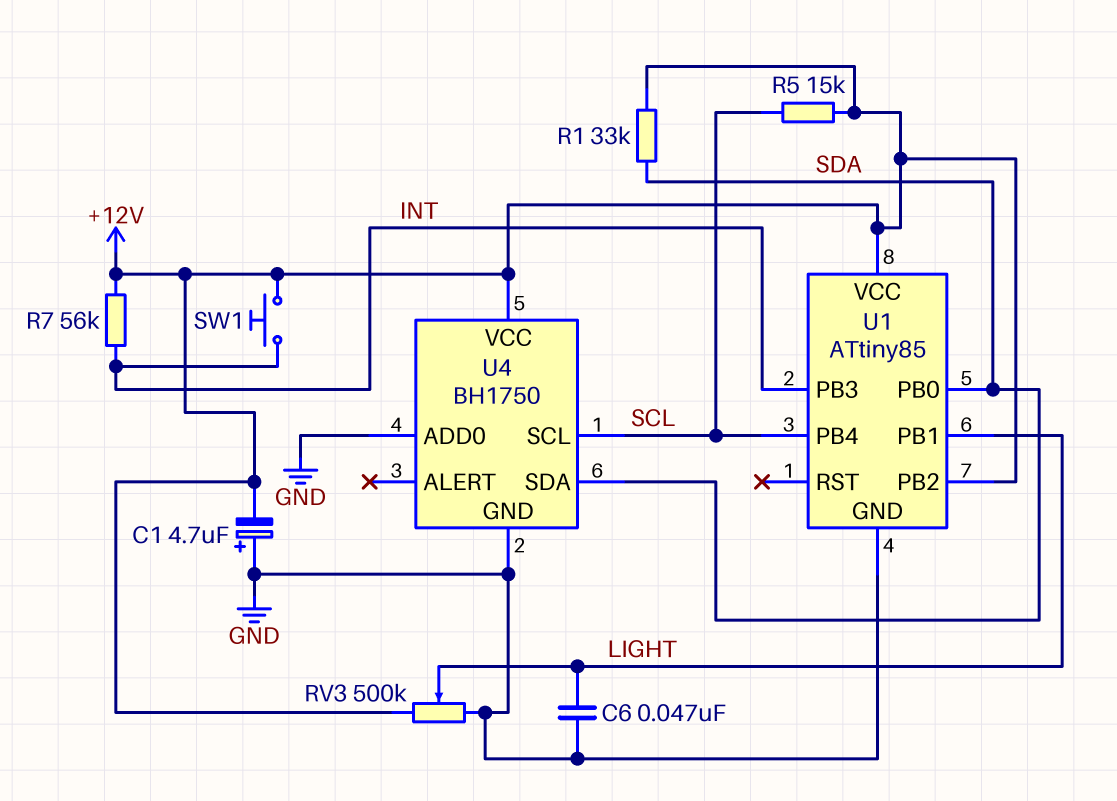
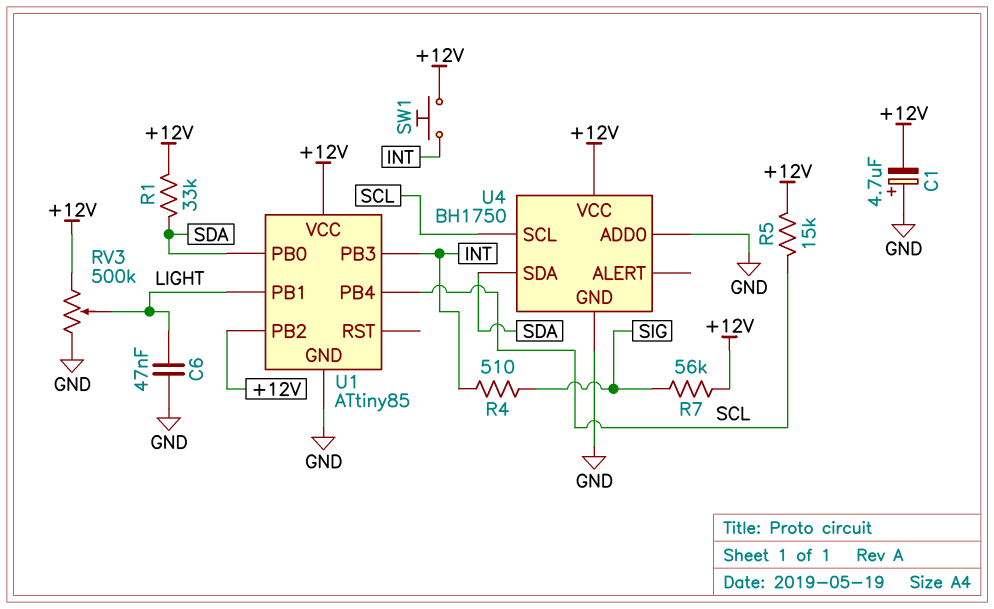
R4: none -> 510 (INT, SIG)
R7: 56k (+12V, INT) -> 56k (+12V, SIG)

